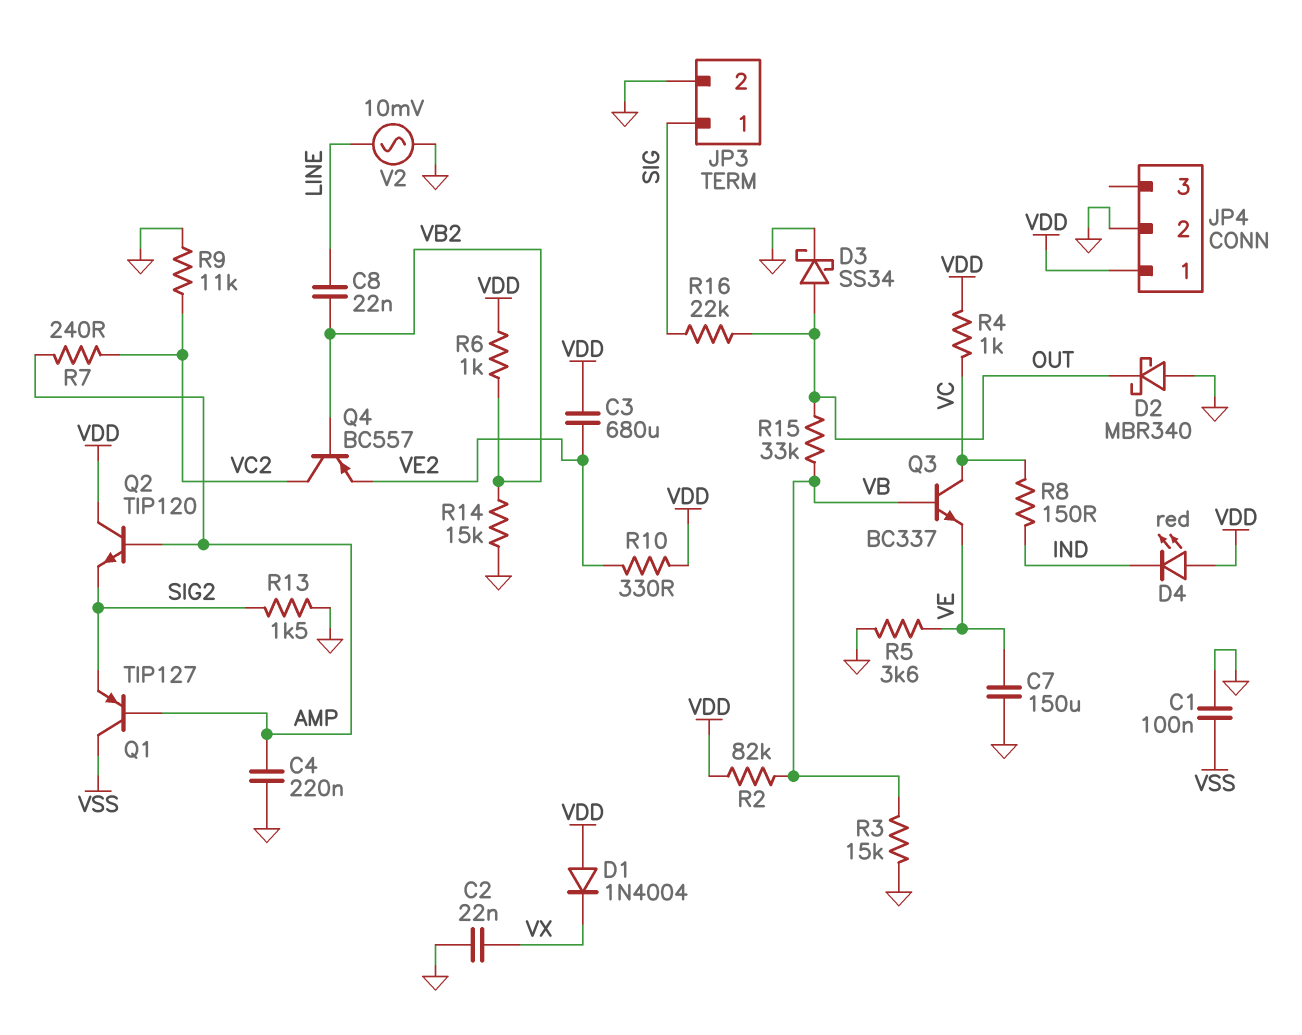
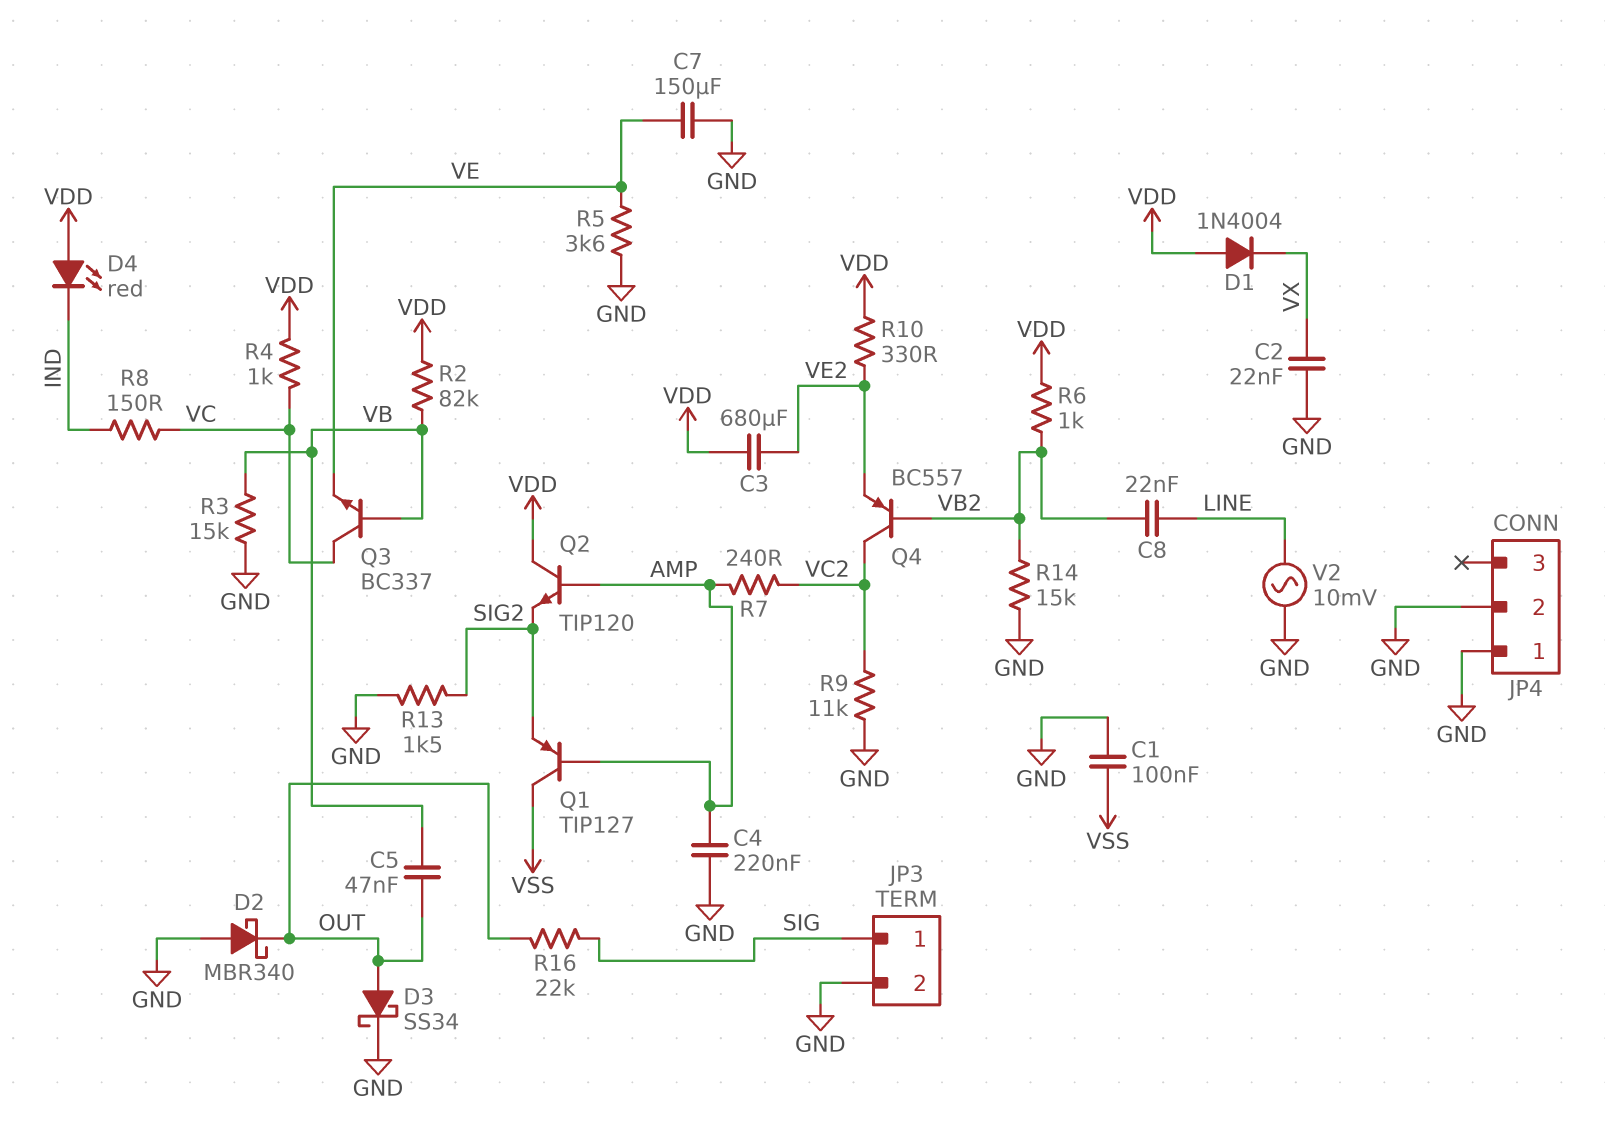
C5: none -> 47nF (OUT, VB)
JP4 pin 1: VDD -> GND
R15: 33k (OUT, VB) -> none

